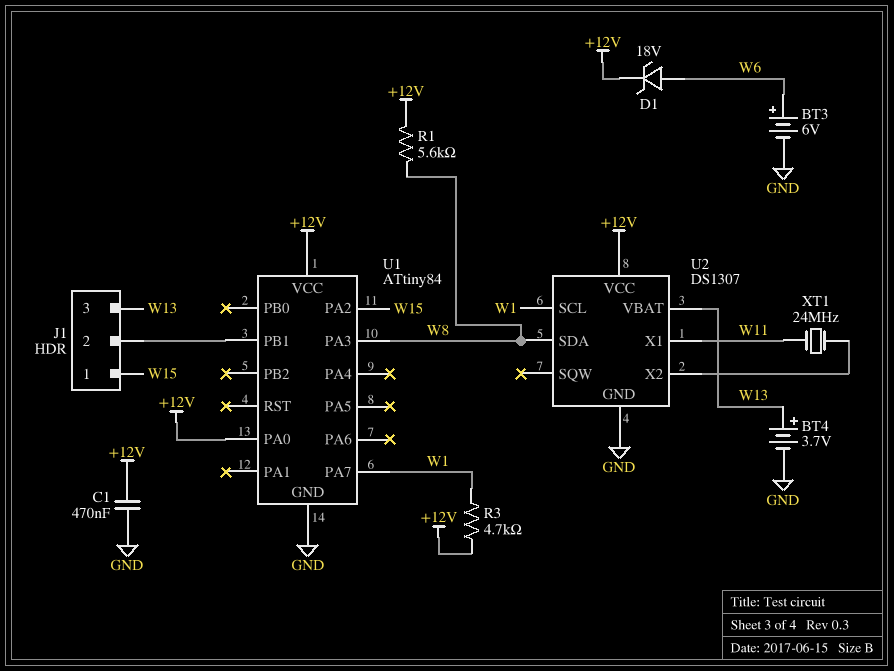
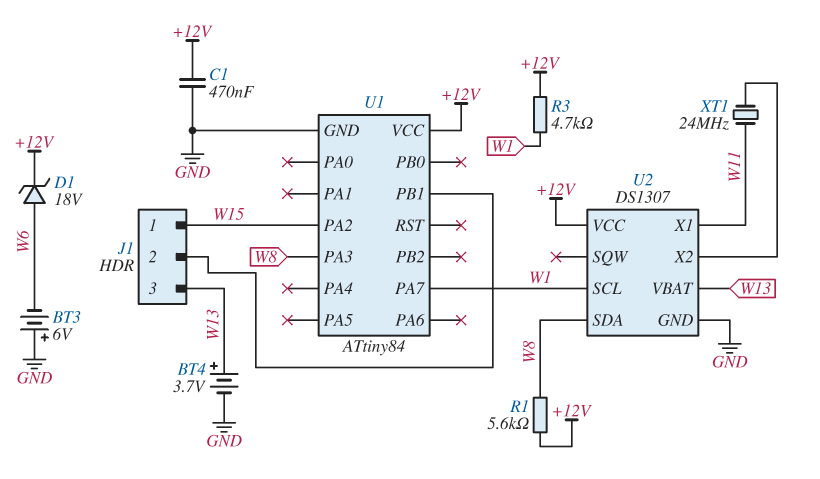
BT3: 6V (plus W6, minus GND) -> 6V (plus GND, minus W6)
U1 pin PA0: +12V -> none

